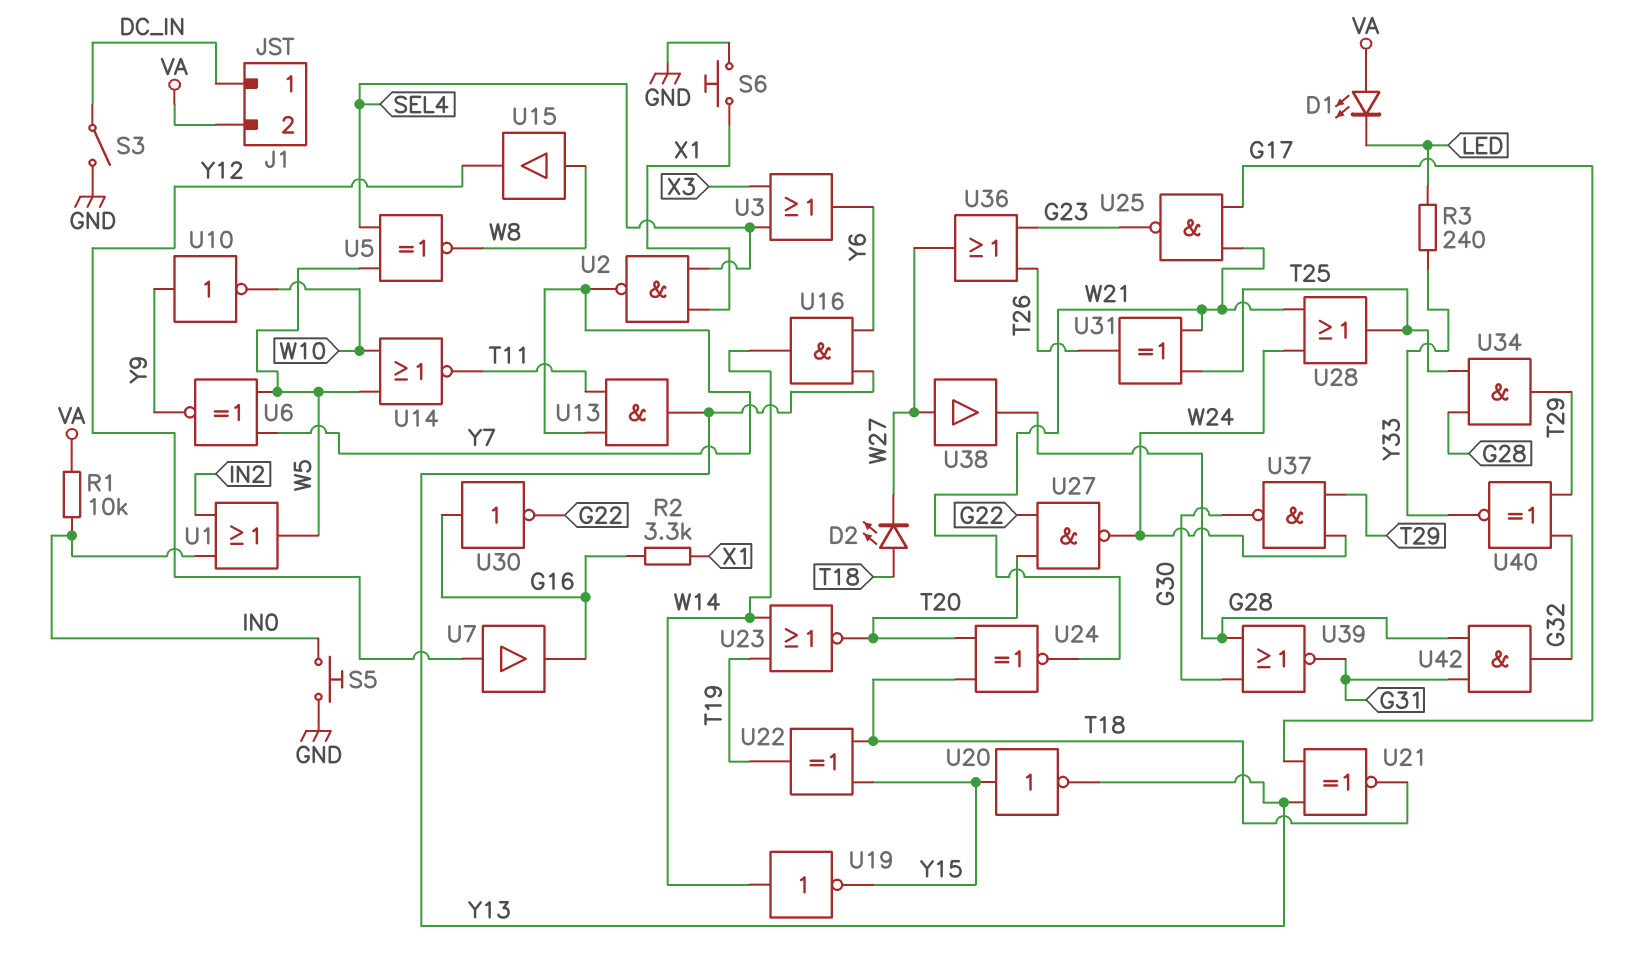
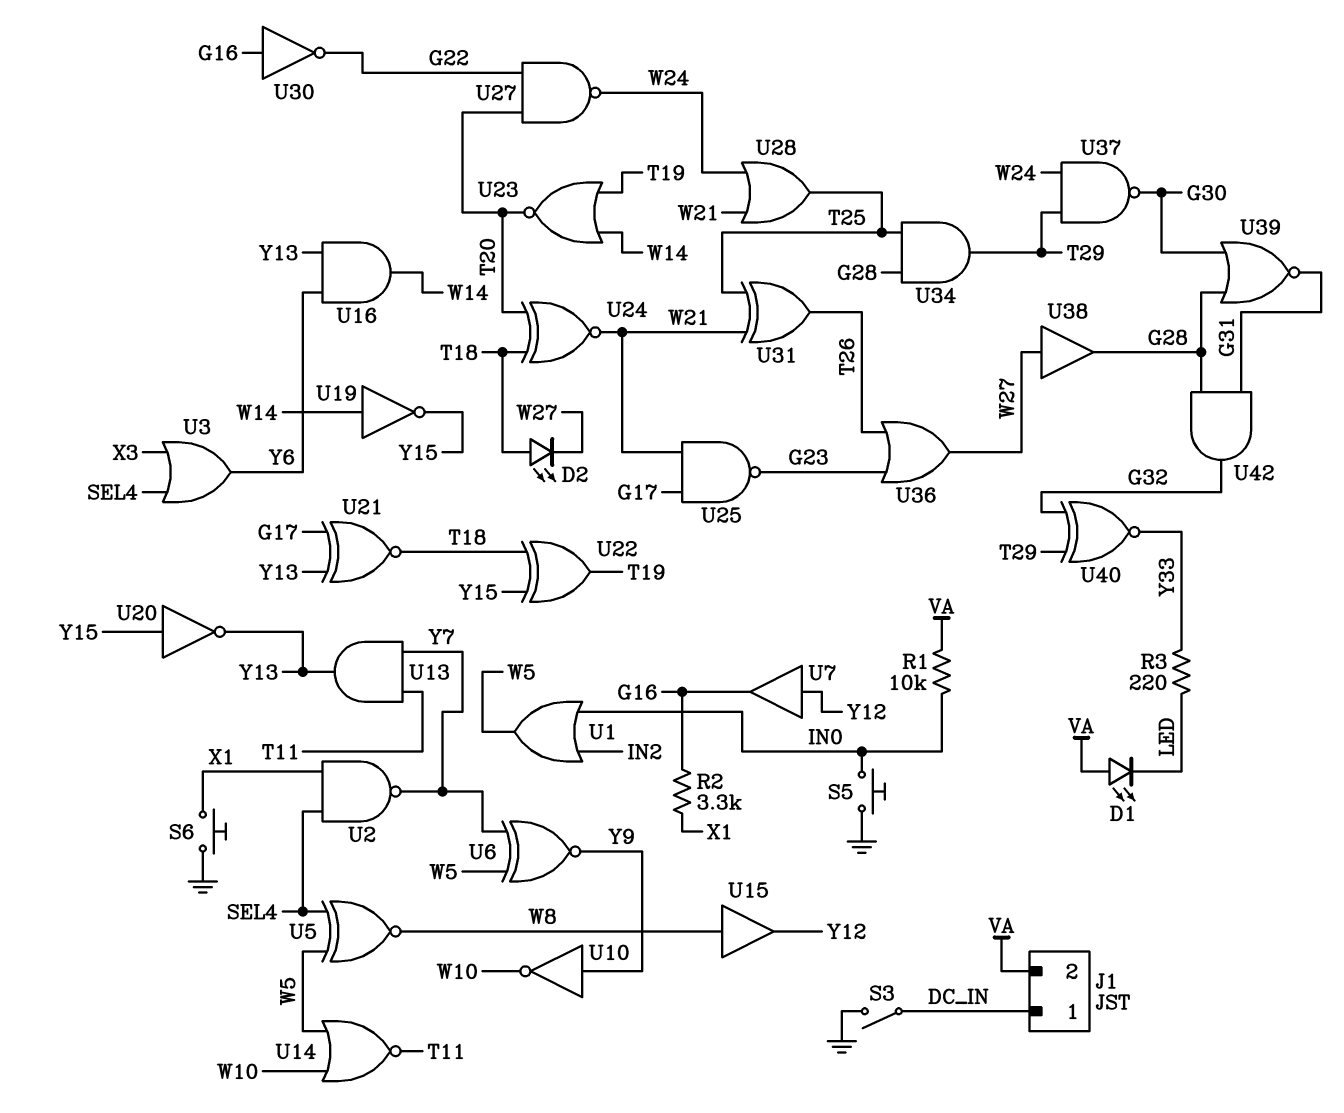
R3: 240 (LED, Y33) -> 220 (LED, Y33)

